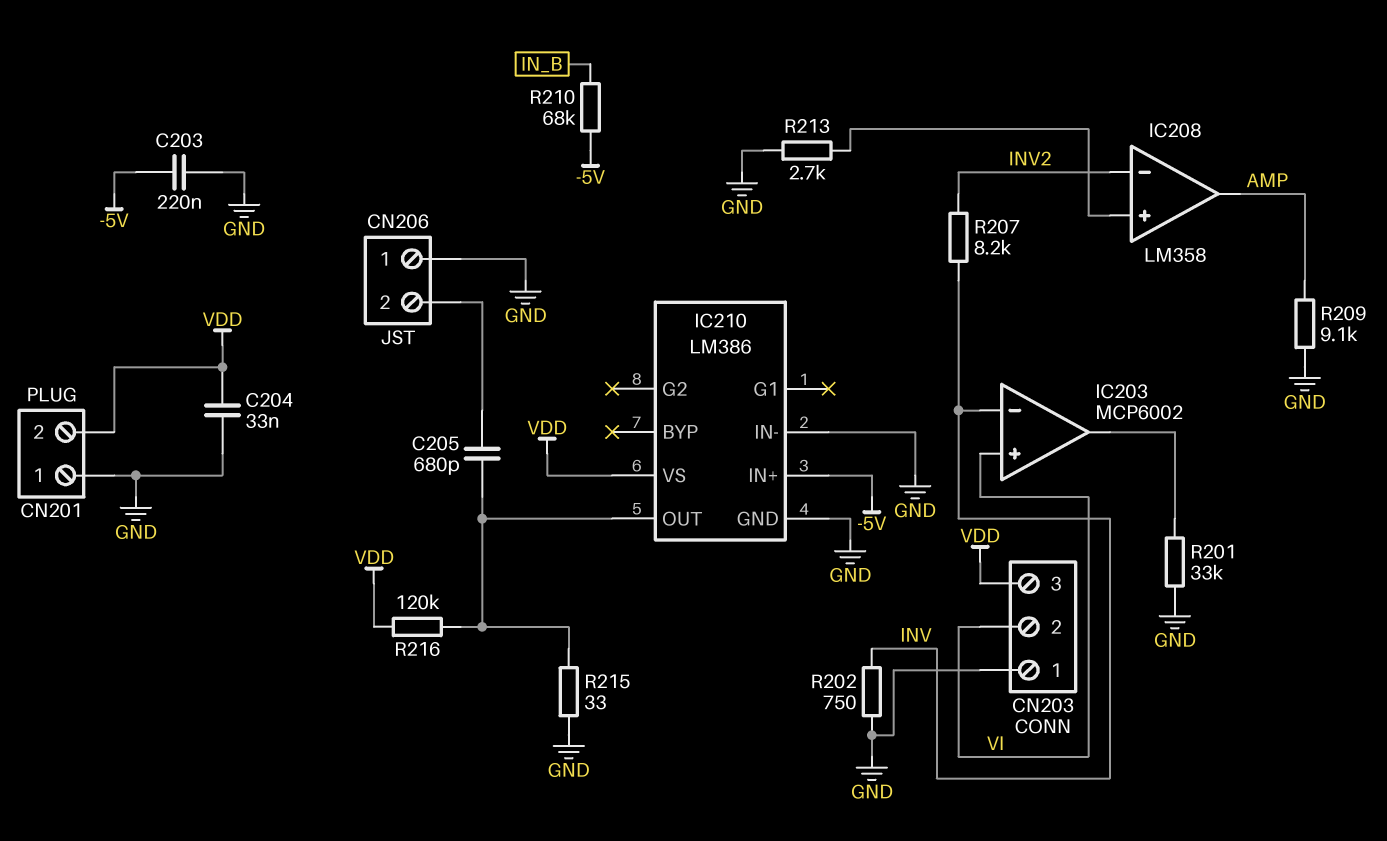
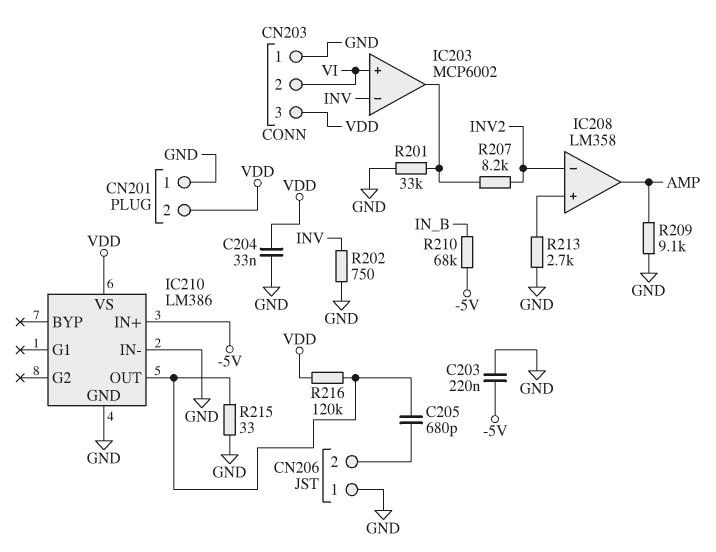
R207: 8.2k (INV, INV2) -> 8.2k (IC203/out, INV2)

